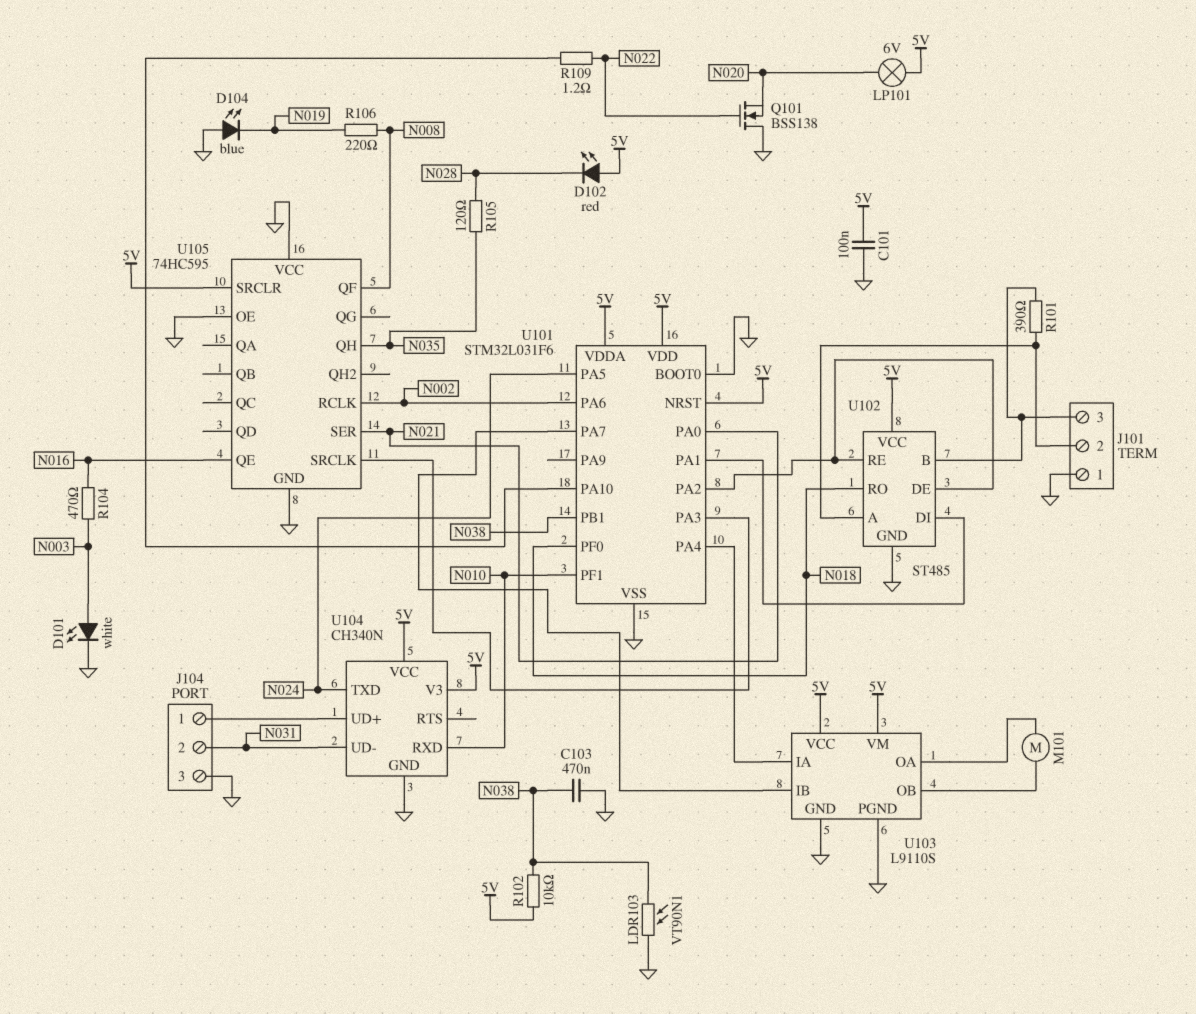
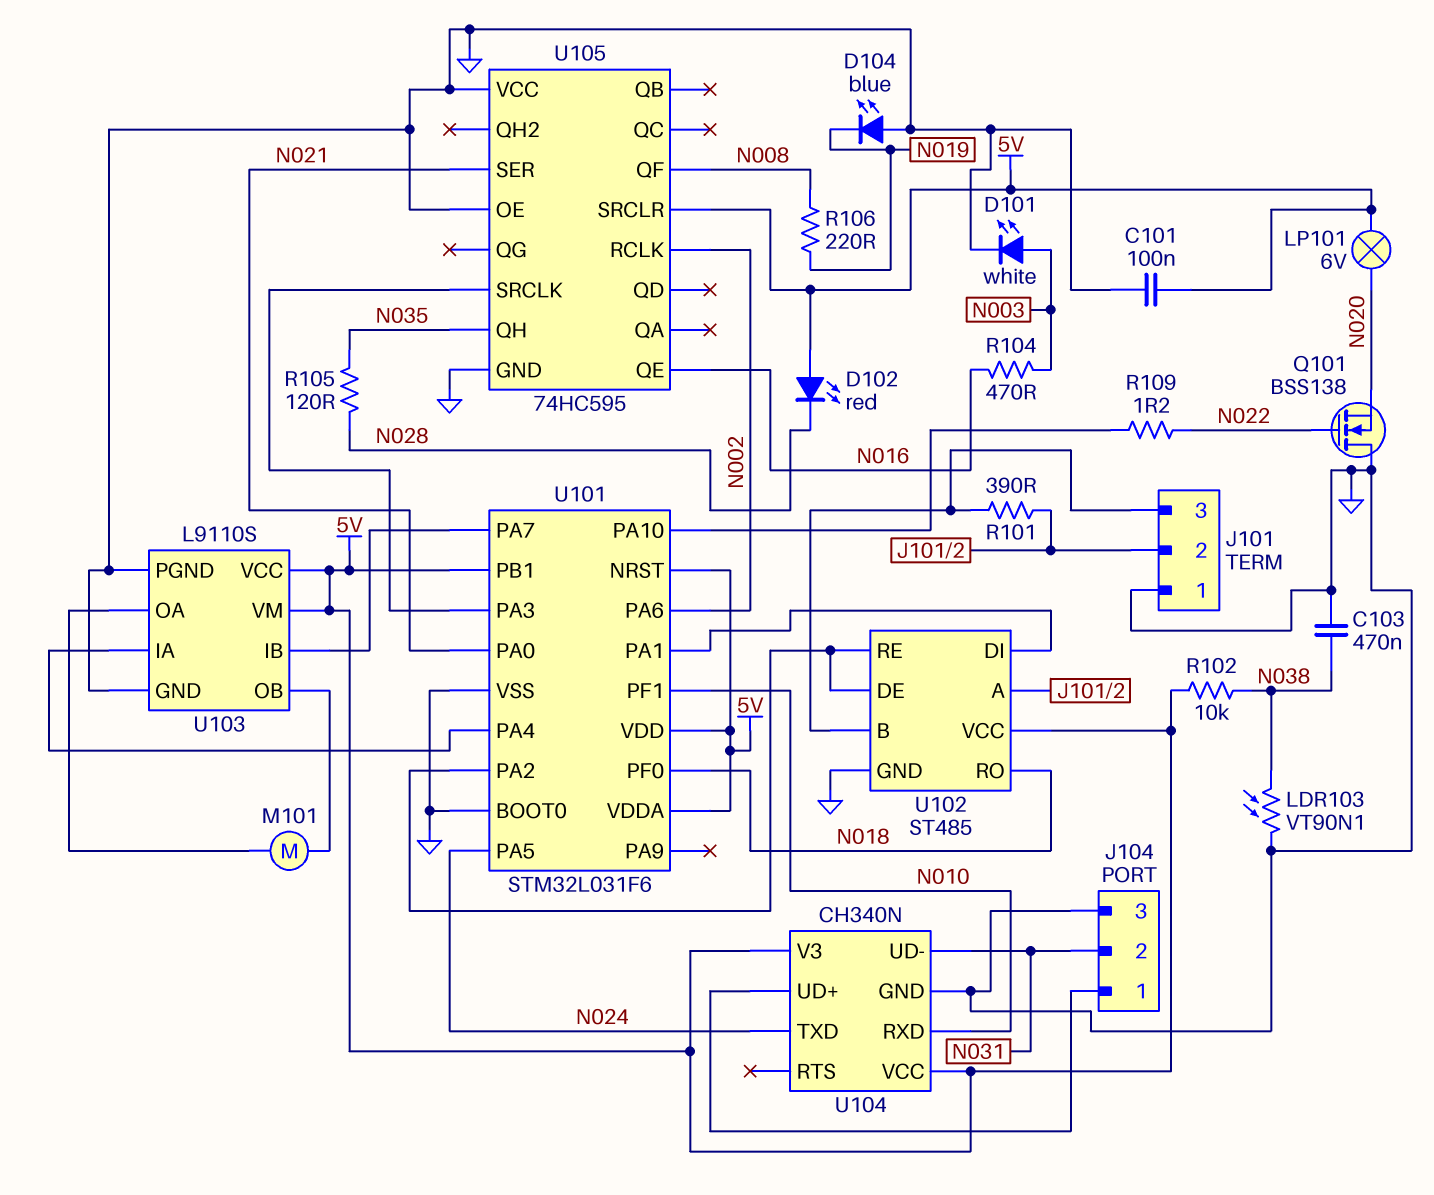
U101 pin PB1: N038 -> 5V

